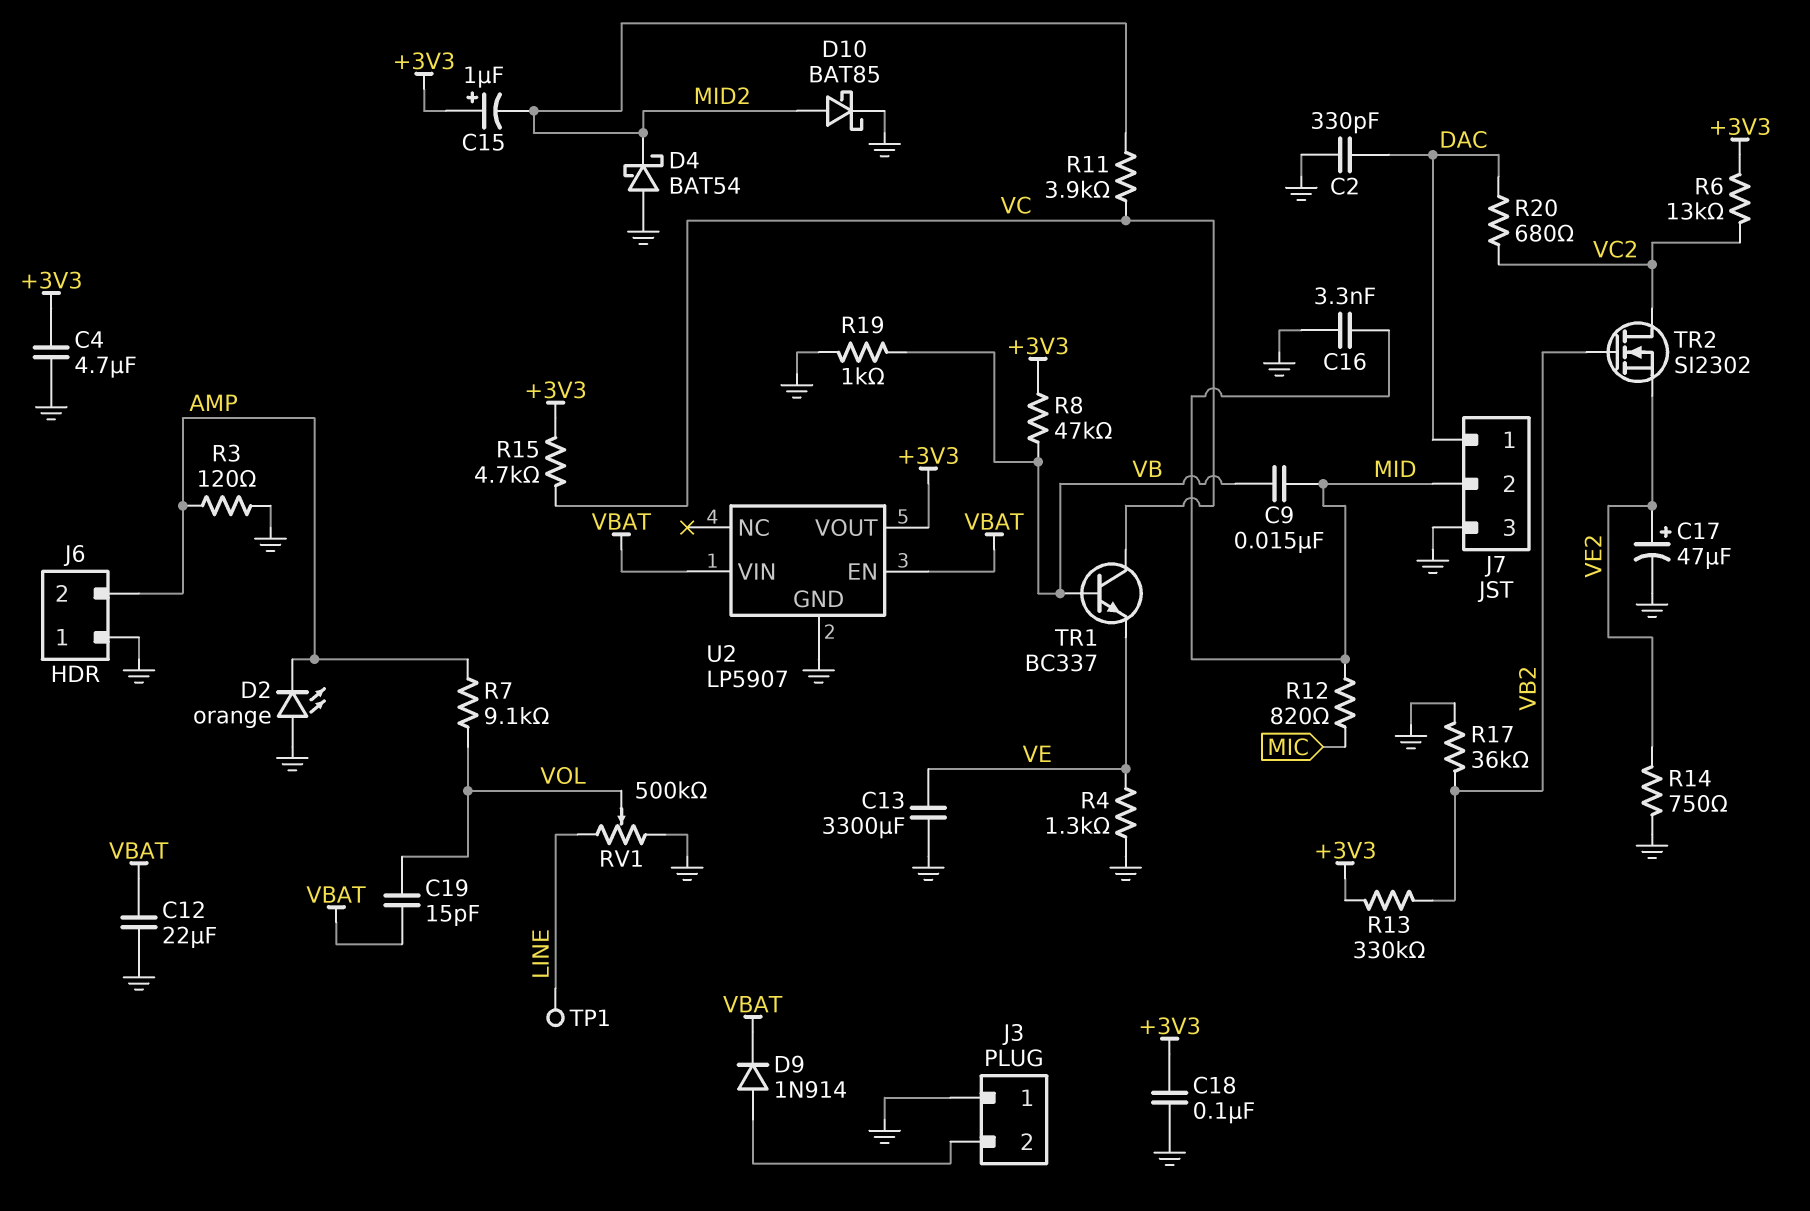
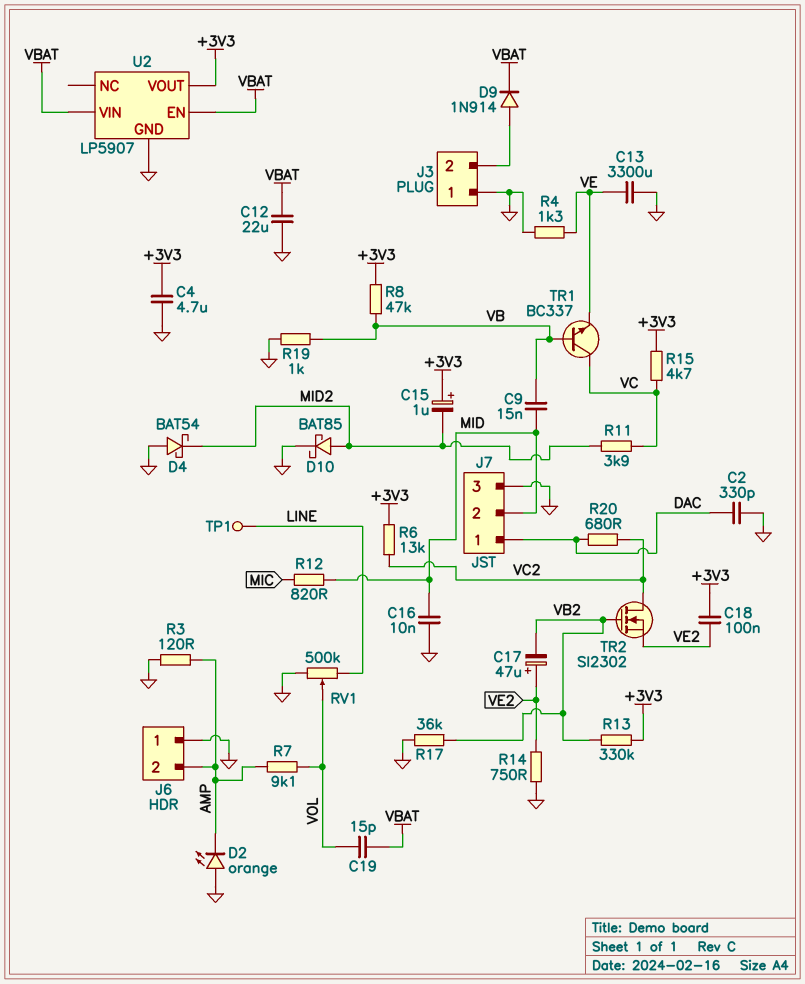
C16: 3.3nF (GND, MID) -> 10nF (GND, MID)
C17: 47uF (plus VE2, minus GND) -> 47uF (plus VE2, minus VB2)
C18: 100nF (+3V3, GND) -> 100nF (+3V3, VE2)

